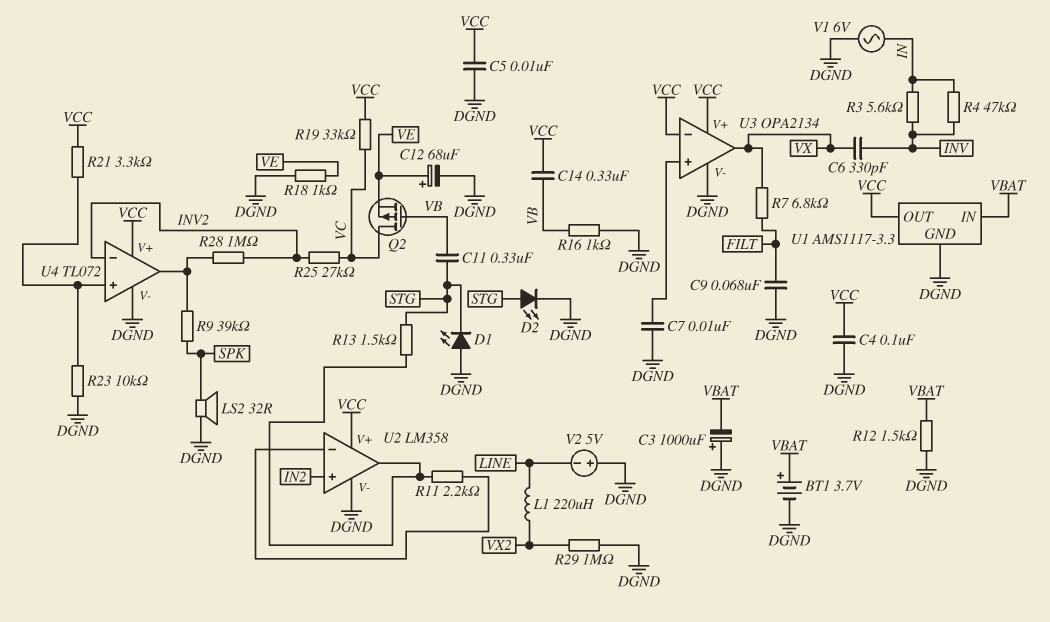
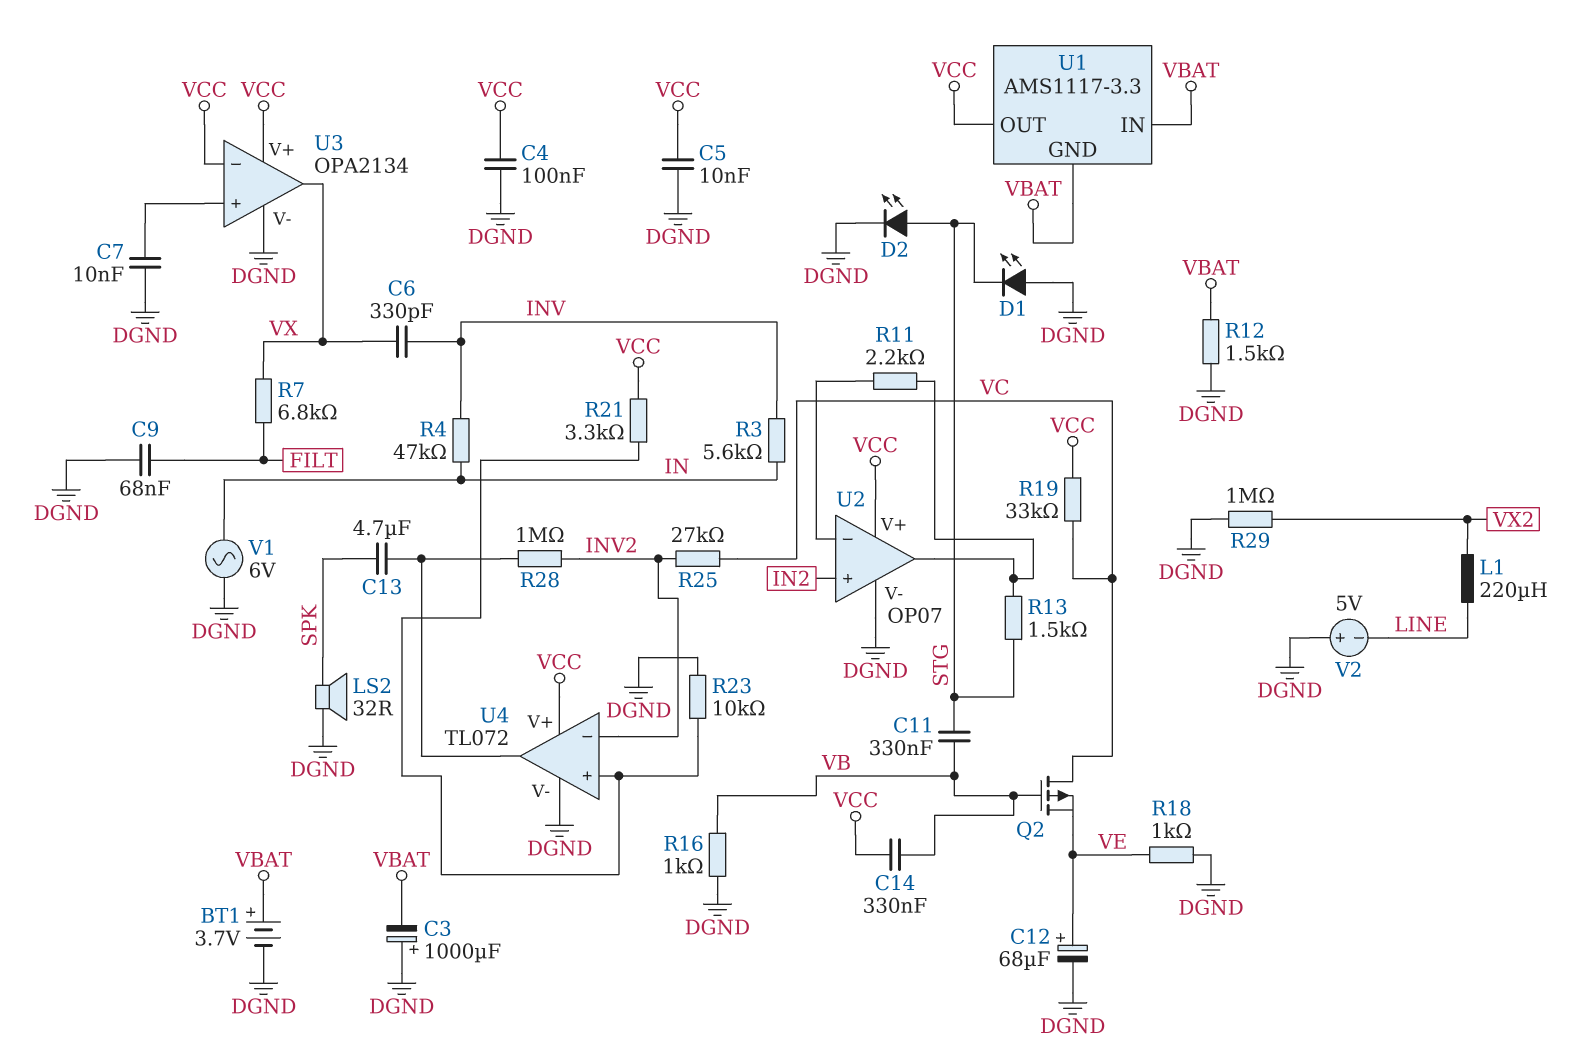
C13: none -> 4.7uF (SPK, U4/out)
R9: 39k (SPK, U4/out) -> none
U1 pin GND: DGND -> VBAT
U2: LM358 -> OP07

